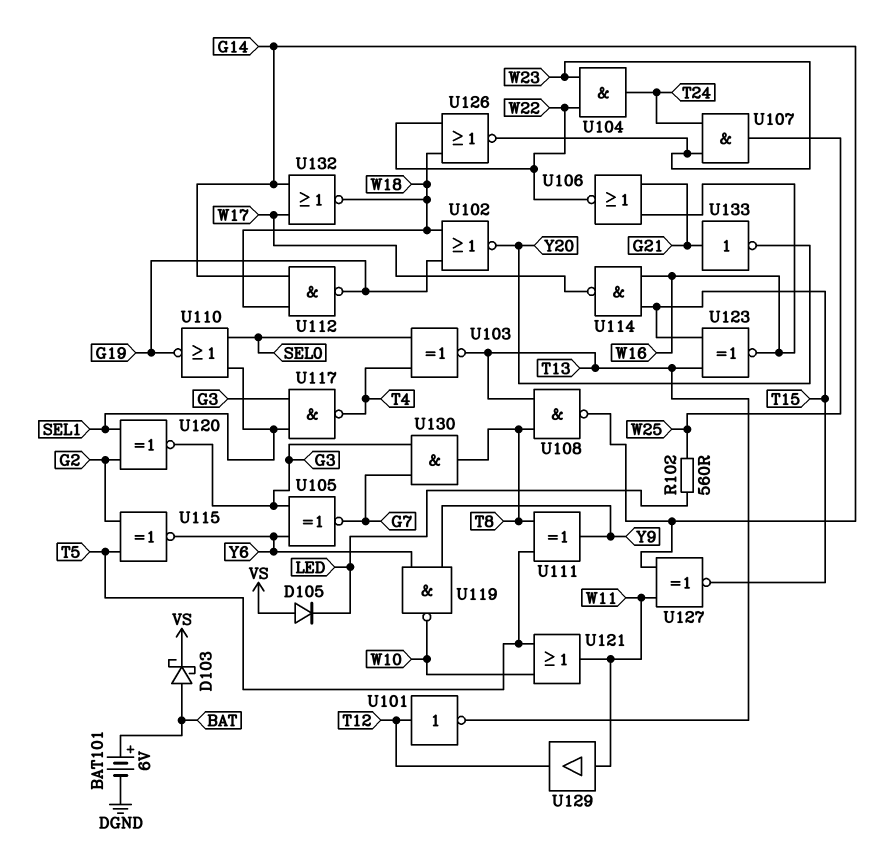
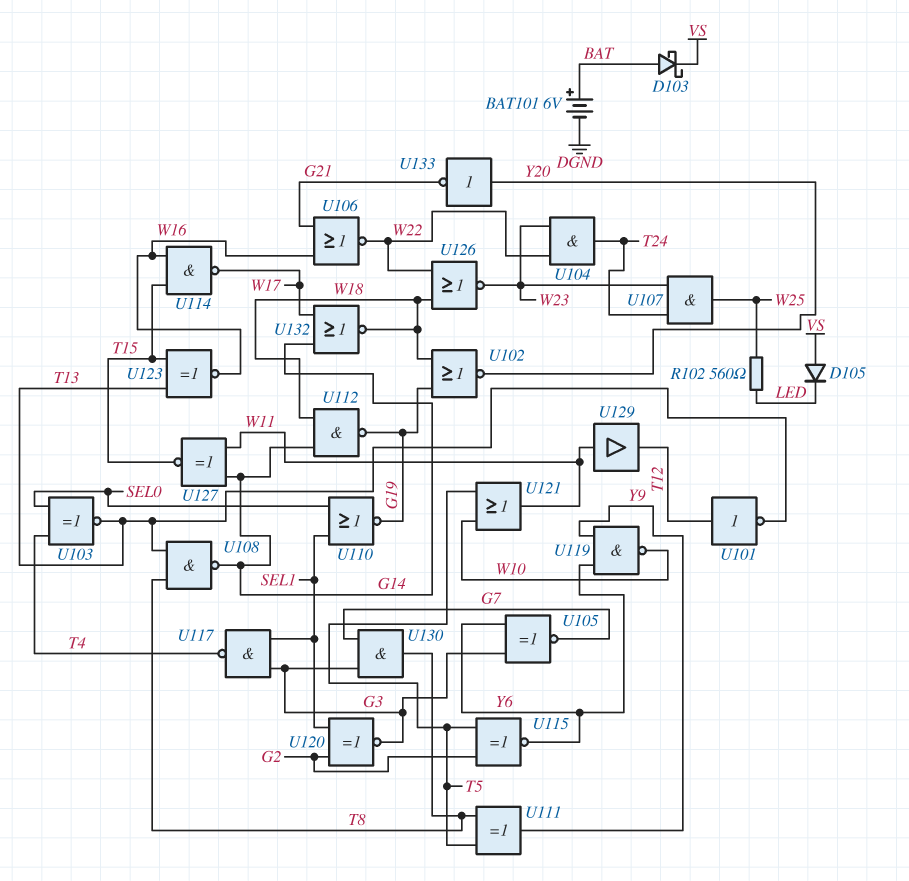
U133: NOT (in G21, out Y20) -> NOT (in Y20, out G21)

